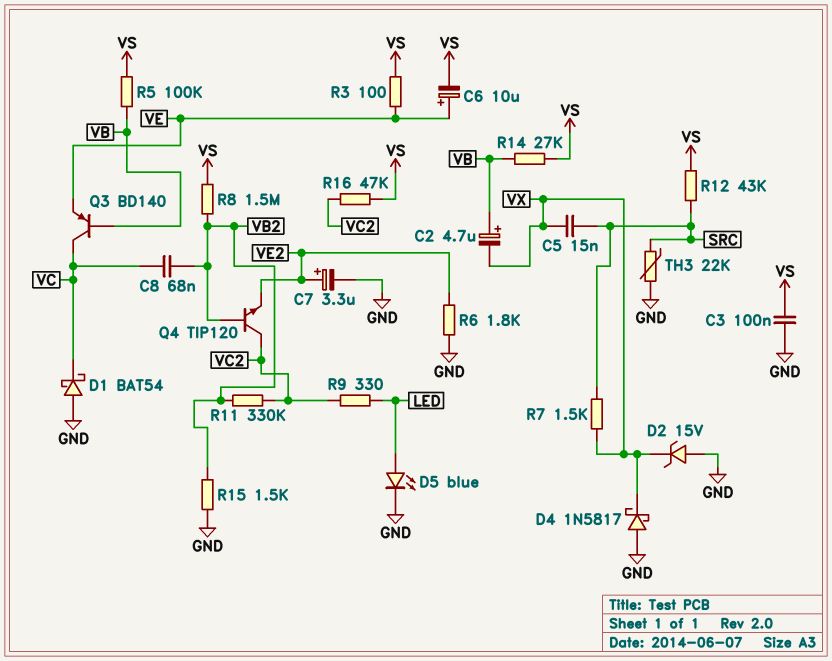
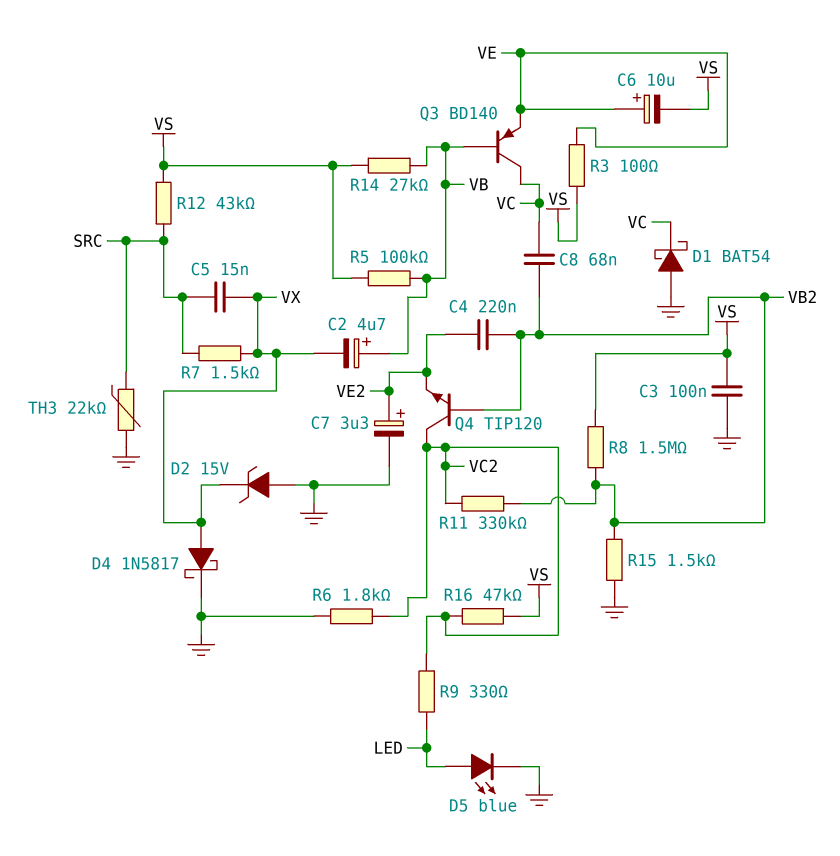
C4: none -> 220nF (VB2, VE2)
D4: schottky 1N5817 (A GND, K VX) -> schottky 1N5817 (A VX, K GND)
R6: 1.8k (GND, VE2) -> 1.8k (GND, VC2)

